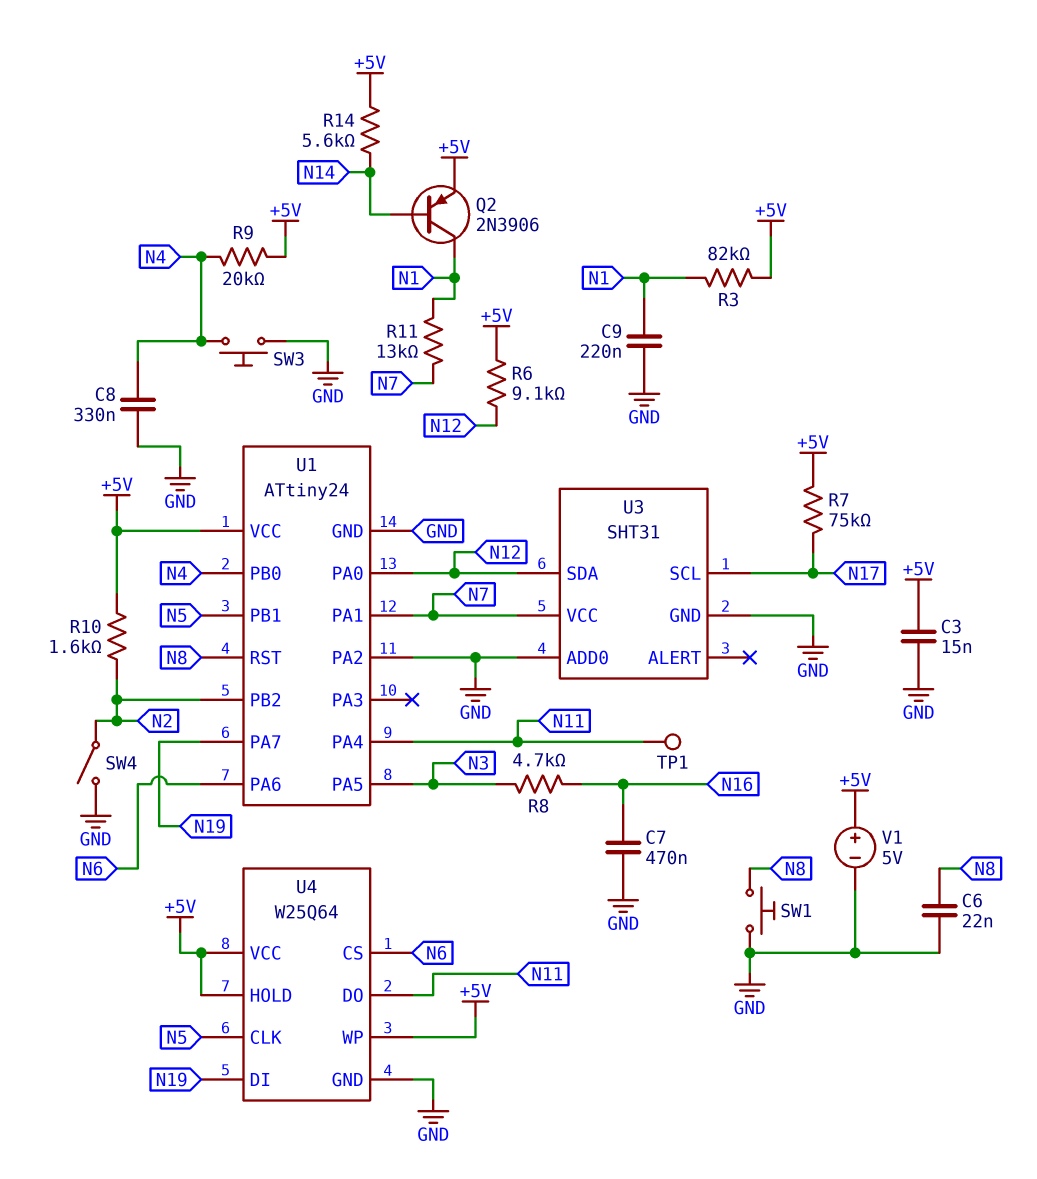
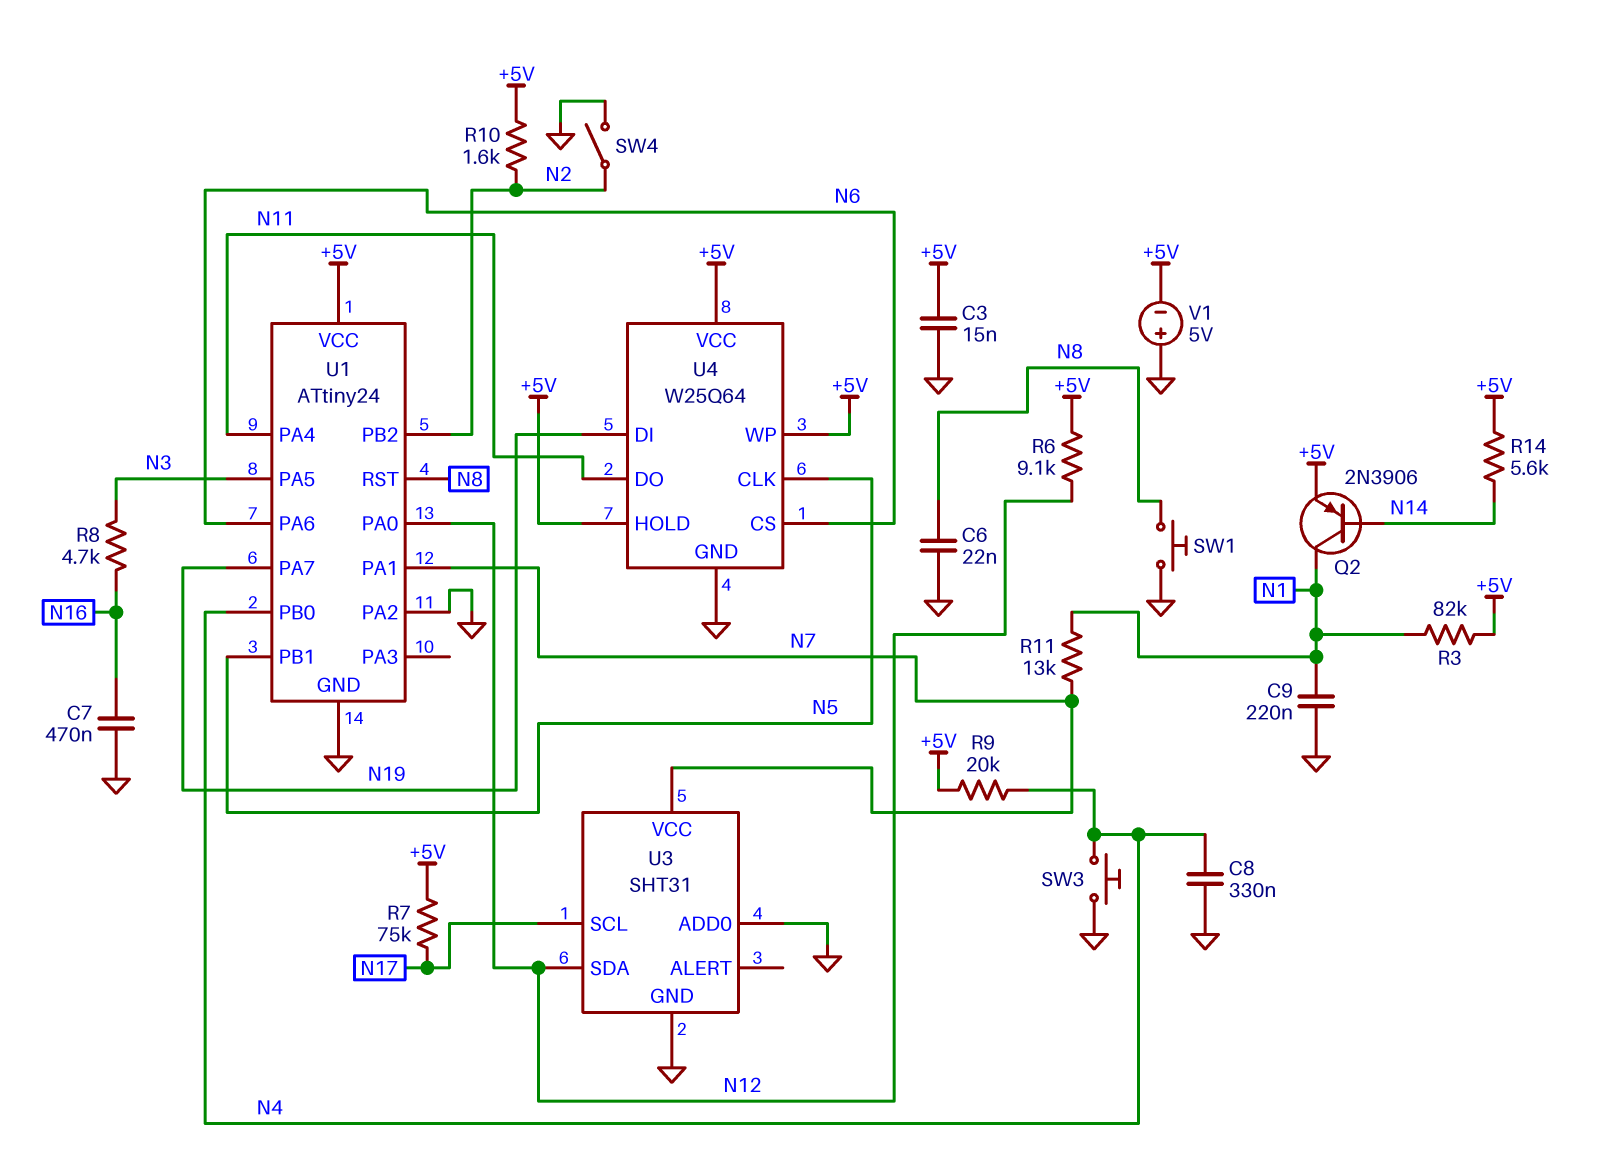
TP1: test point (N11) -> none
V1: 5V (plus +5V, minus GND) -> 5V (plus GND, minus +5V)

